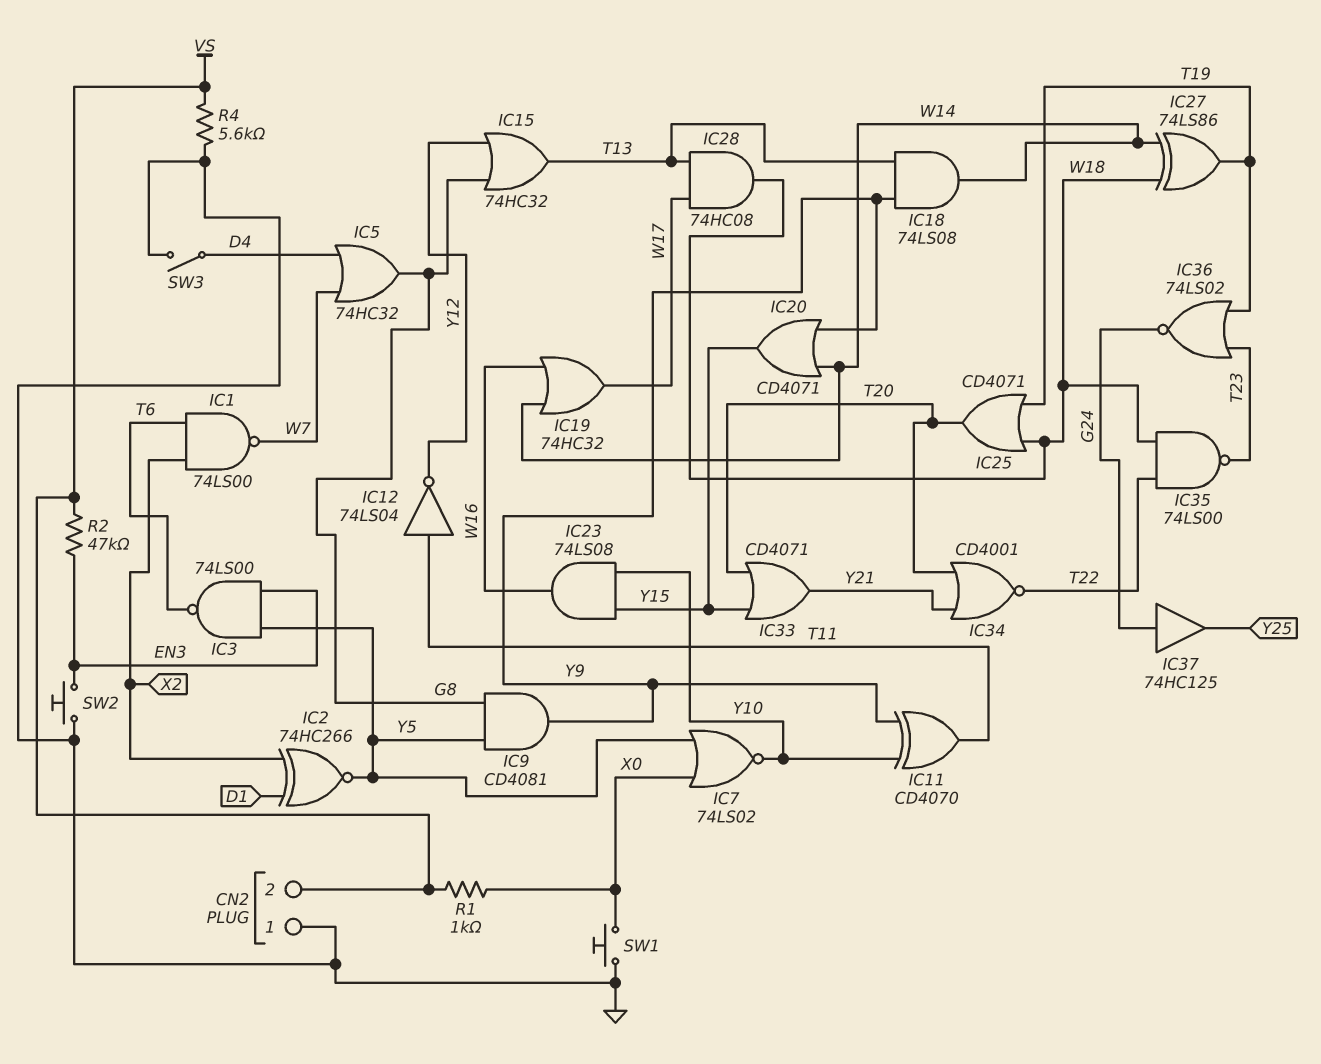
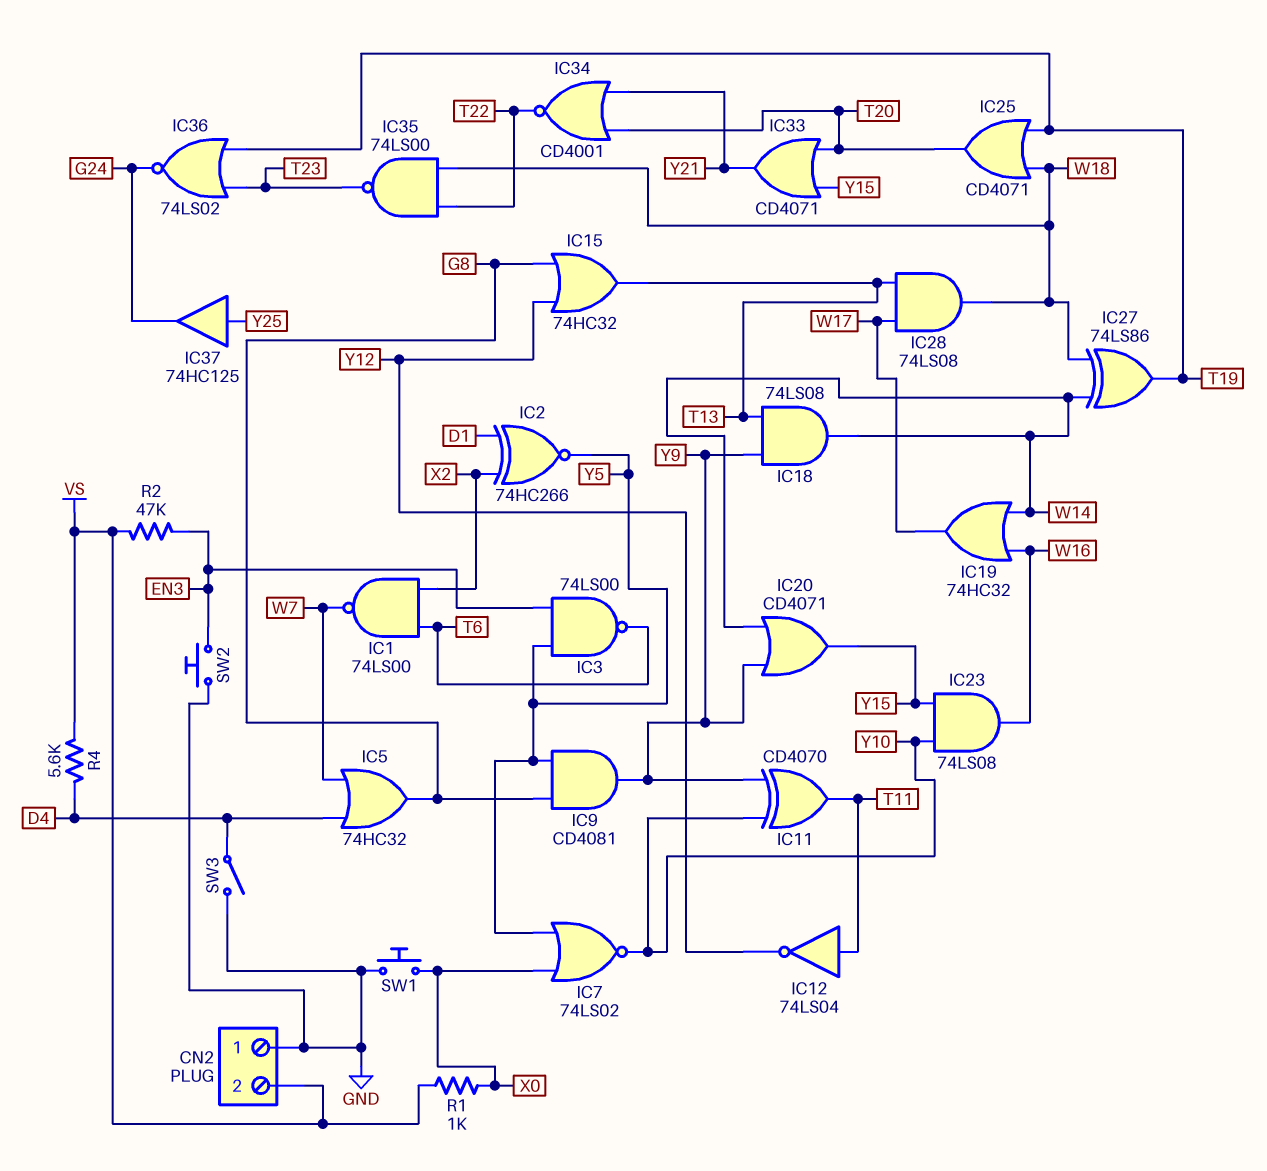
IC28: AND 74HC08 (in T13, in W17, out W18) -> AND 74LS08 (in T13, in W17, out W18)
IC37: buffer 74HC125 (in G24, out Y25) -> buffer 74HC125 (in Y25, out G24)
R4: 5.6k (GND, VS) -> 5.6k (D4, VS)

